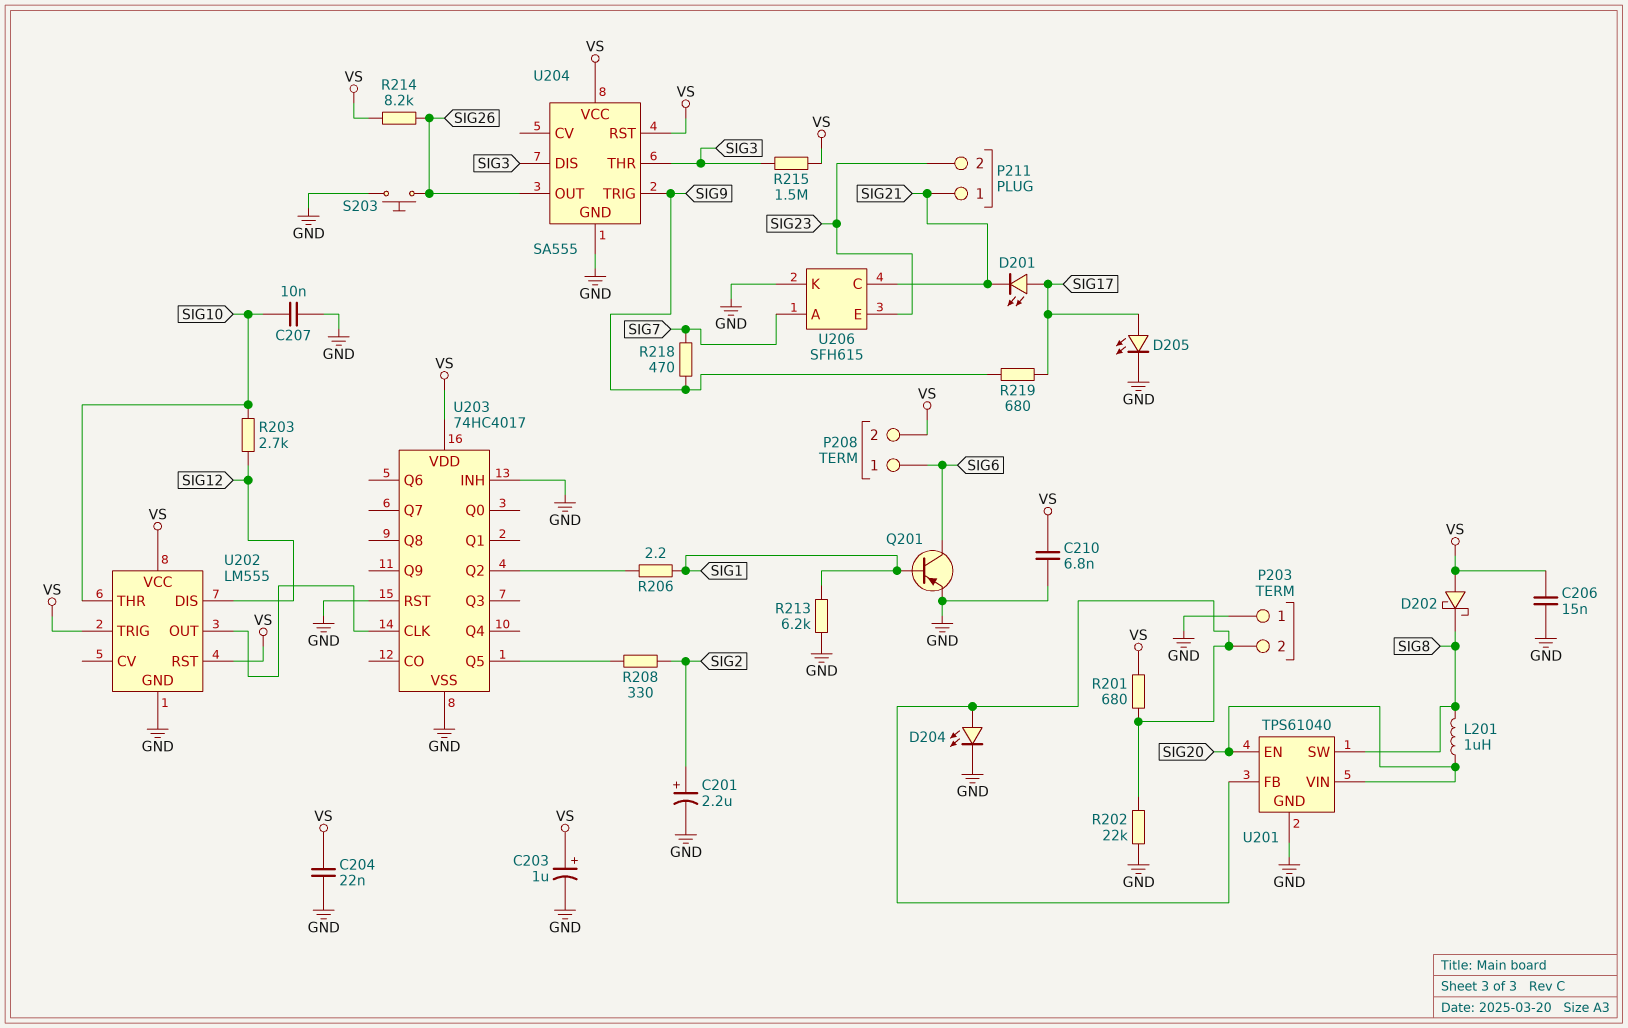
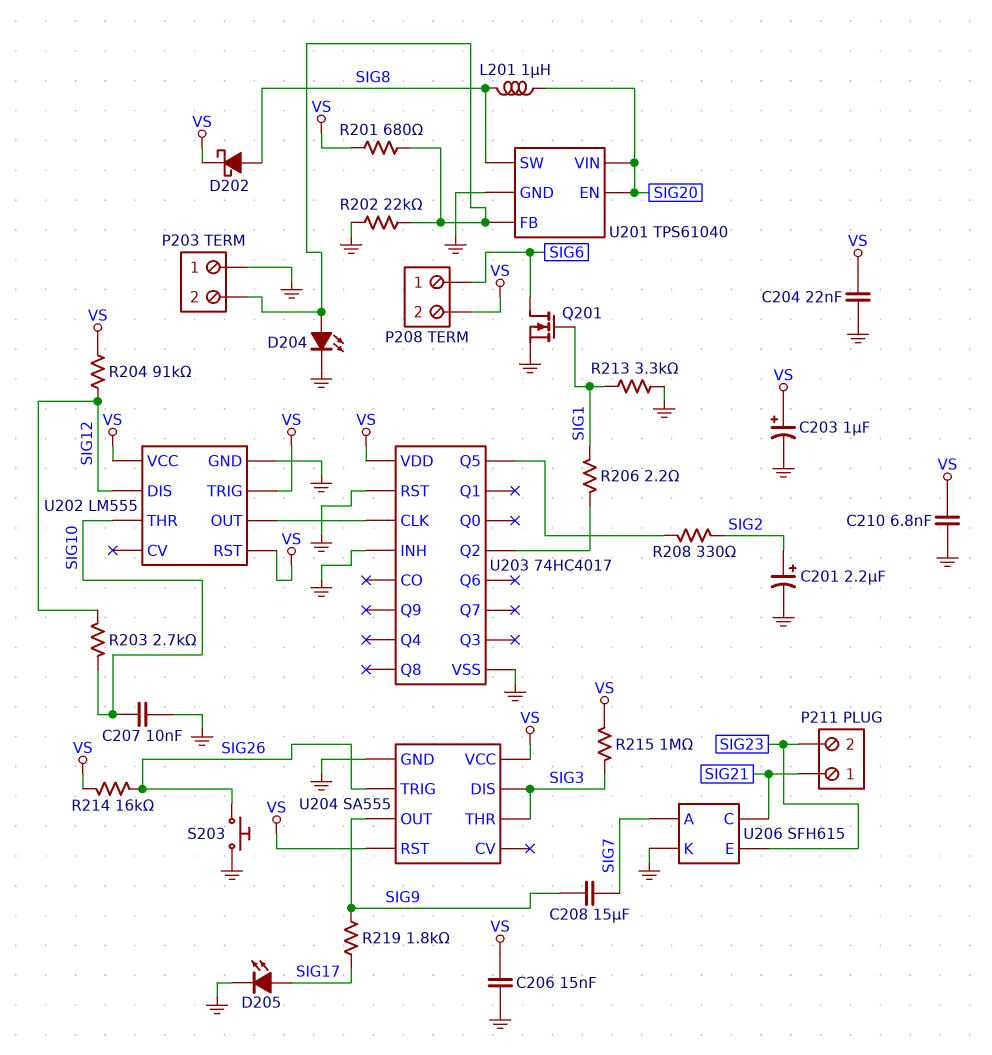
C208: none -> 15uF (SIG7, SIG9)
D201: LED (A SIG17, K SIG21) -> none
D202: schottky (A VS, K SIG8) -> schottky (A SIG8, K VS)
Q201: PNP (B SIG1, C SIG6, E GND) -> NMOS (G SIG1, D SIG6, S GND)
R204: none -> 91k (SIG12, VS)
R213: 6.2k (GND, SIG1) -> 3.3k (GND, SIG1)
R214: 8.2k (SIG26, VS) -> 16k (SIG26, VS)
R215: 1.5M (SIG3, VS) -> 1M (SIG3, VS)
R218: 470 (SIG7, SIG9) -> none
R219: 680 (SIG9, SIG17) -> 1.8k (SIG9, SIG17)
U204 pin OUT: SIG26 -> SIG9
U204 pin TRIG: SIG9 -> SIG26

